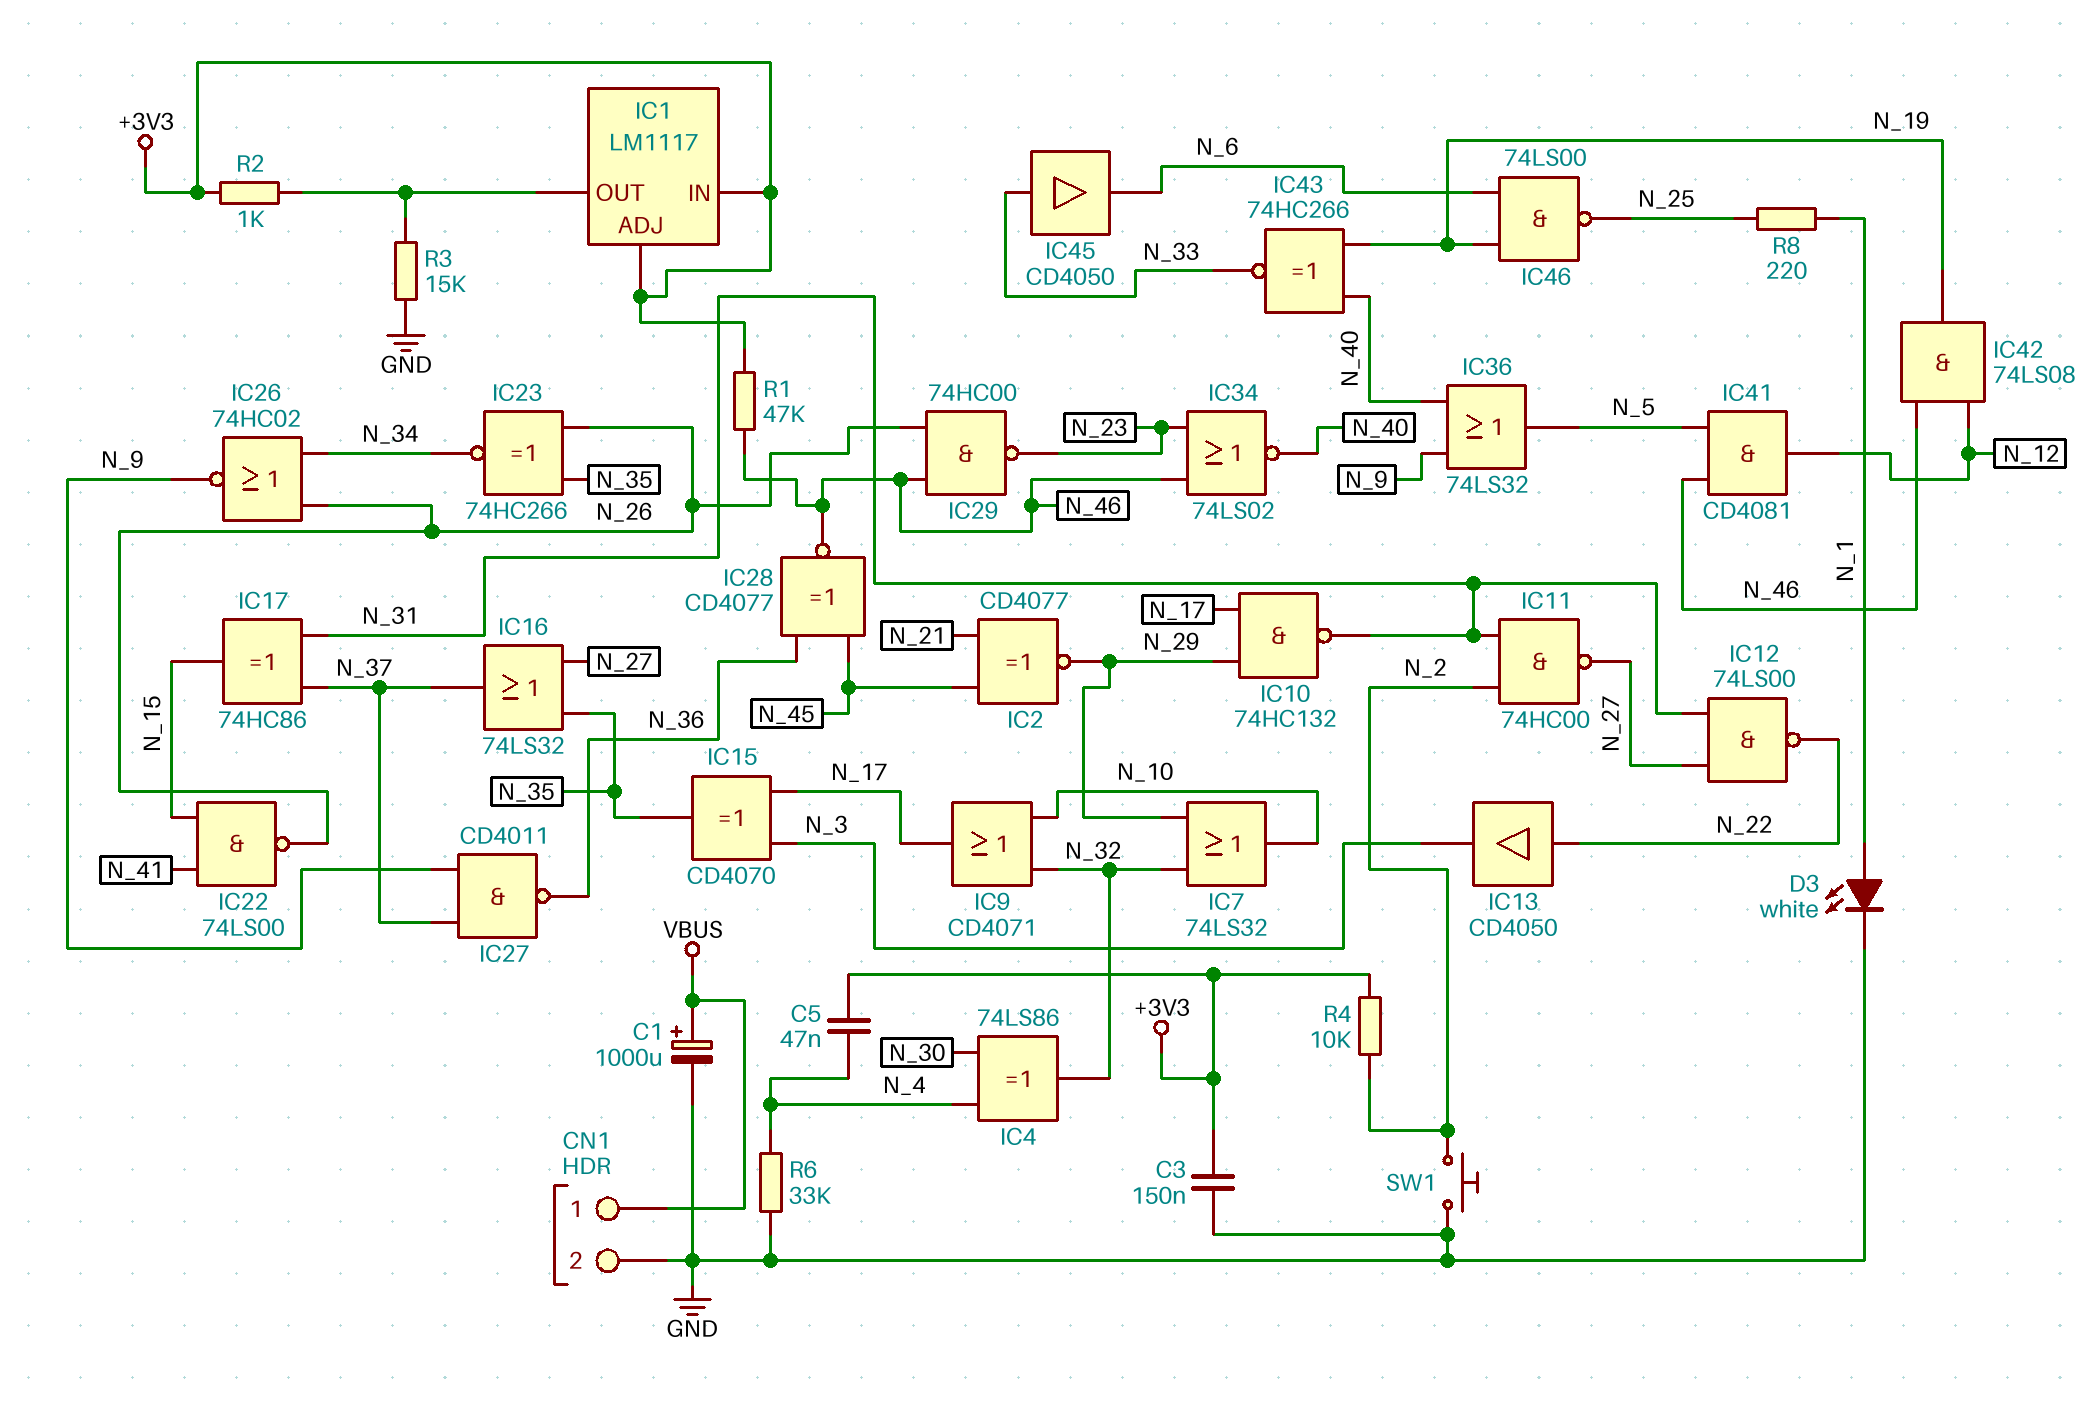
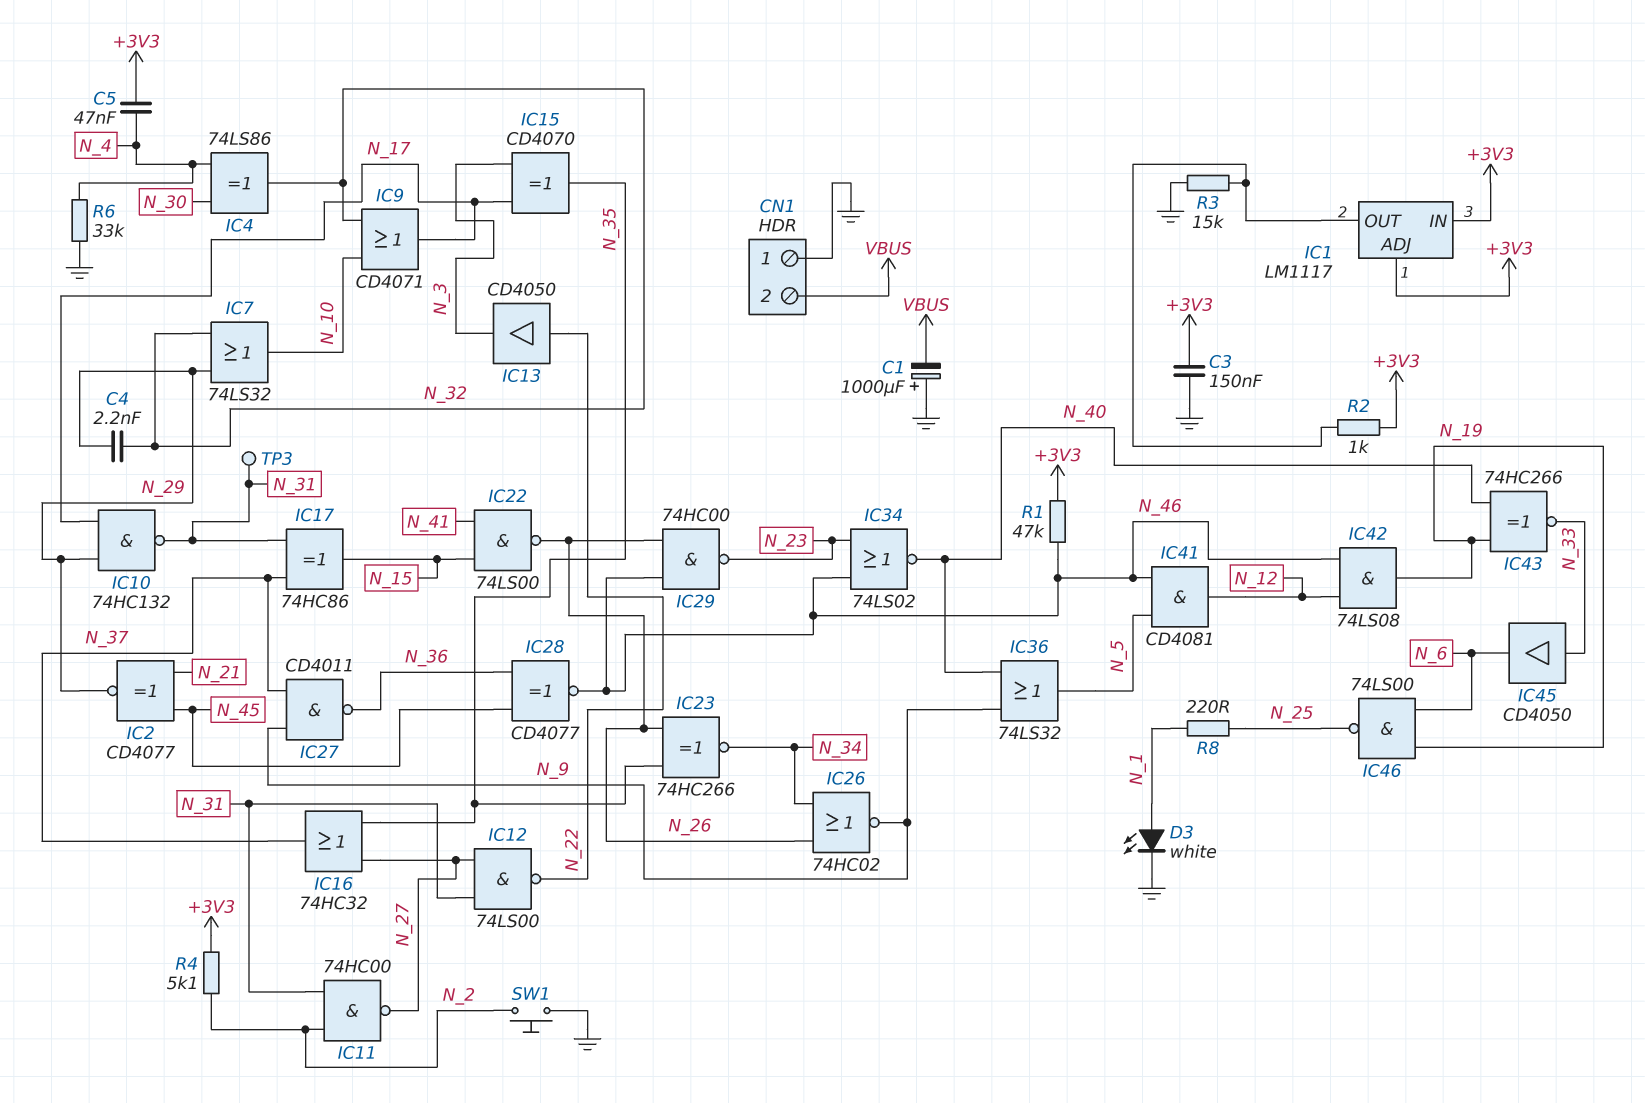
C1: 1000uF (plus VBUS, minus GND) -> 1000uF (plus GND, minus VBUS)
C4: none -> 2.2nF (N_29, N_32)
CN1 pin 1: VBUS -> GND
CN1 pin 2: GND -> VBUS
IC16: OR 74LS32 (in N_27, in N_35, out N_37) -> OR 74HC32 (in N_27, in N_35, out N_37)
R4: 10k (+3V3, N_2) -> 5.1k (+3V3, N_2)
TP3: none -> test point (N_31)

